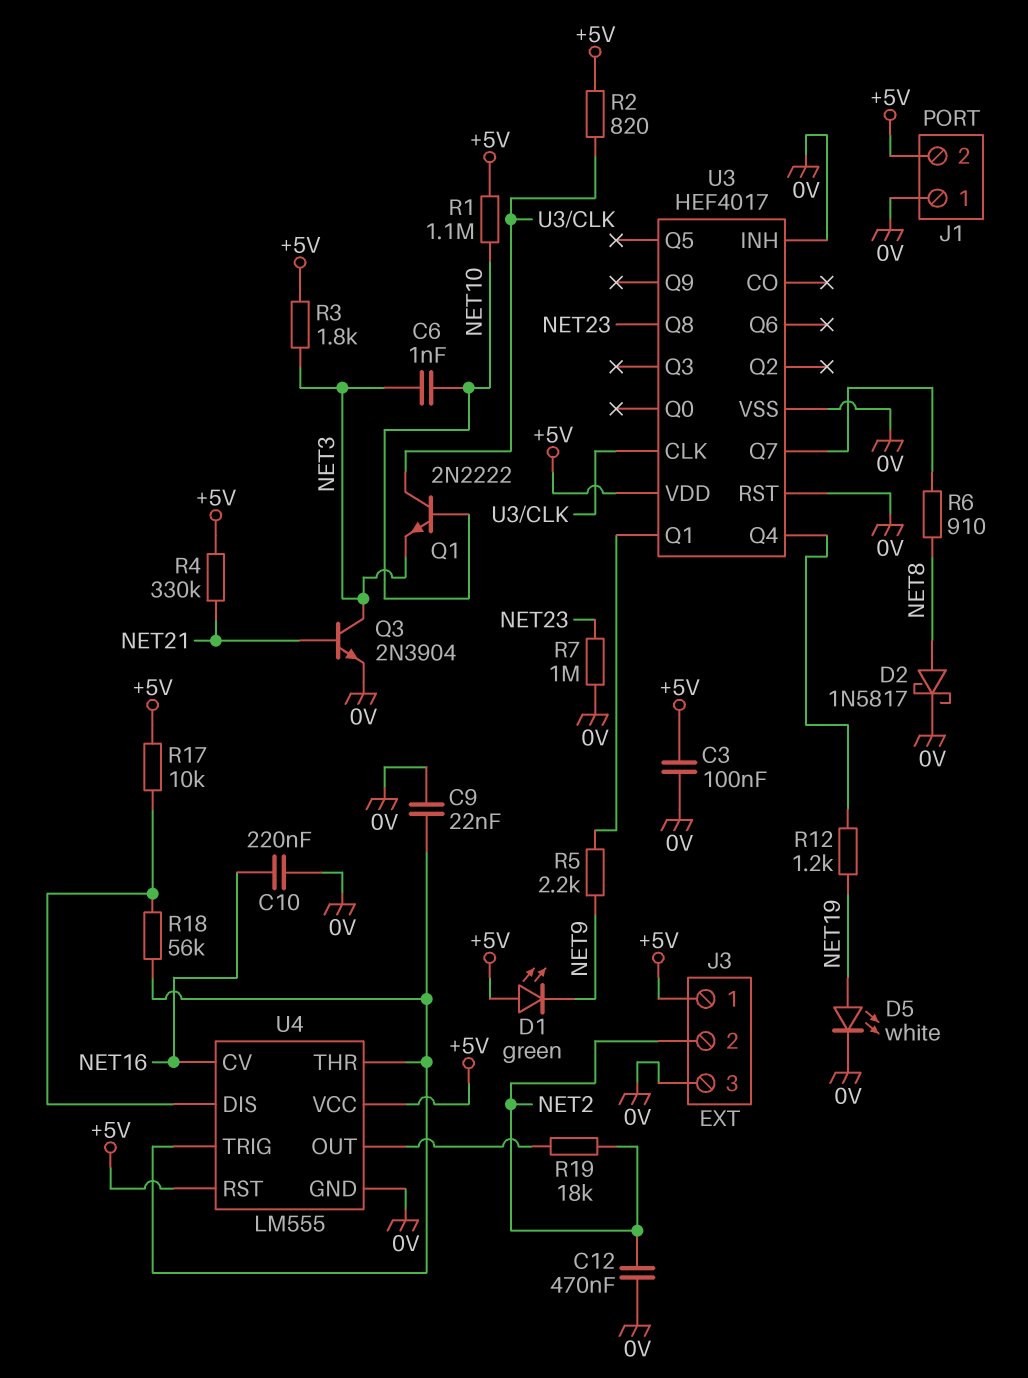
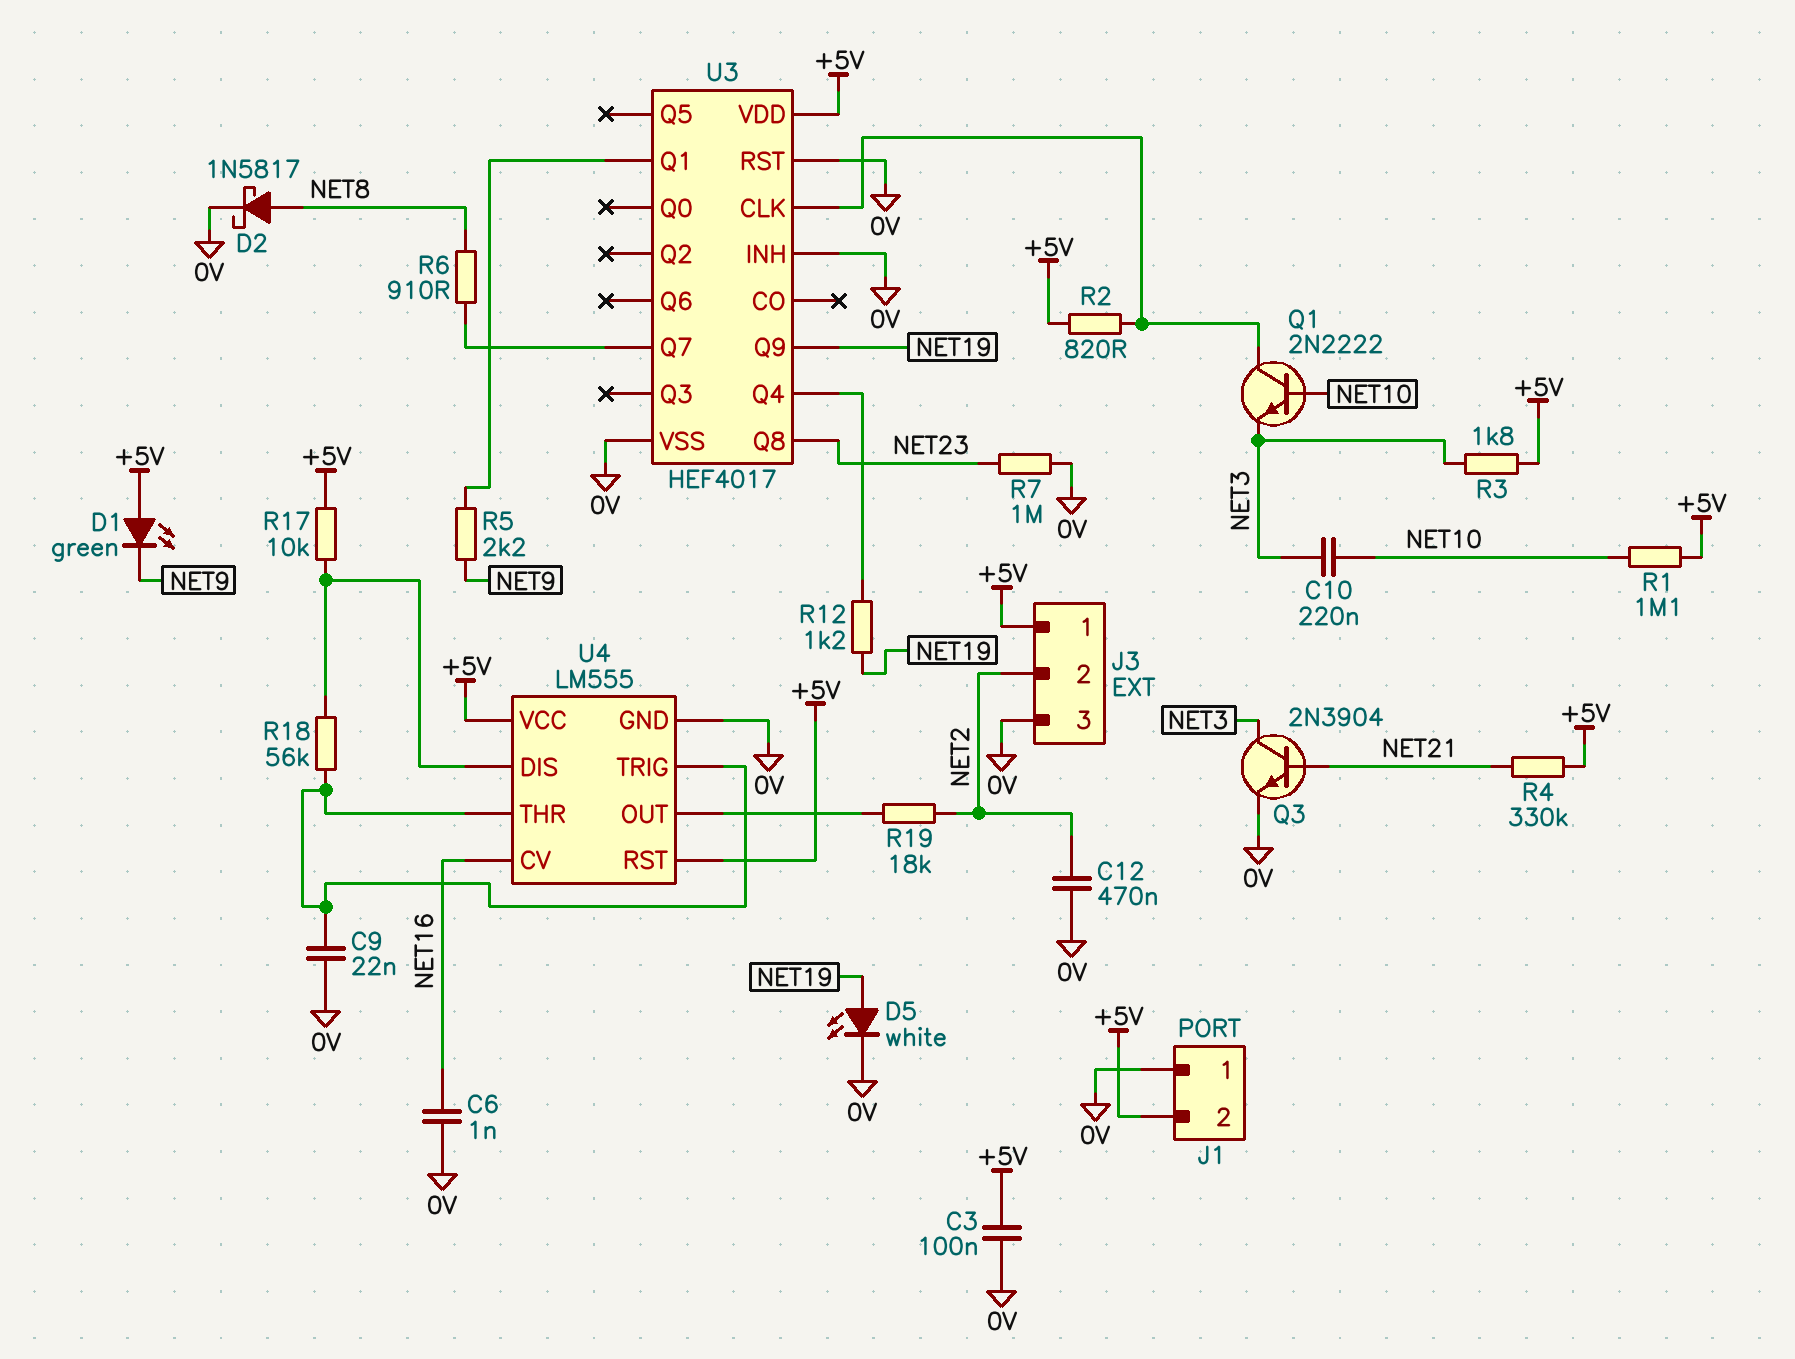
C6: 1nF (NET3, NET10) -> 1nF (0V, NET16)
C10: 220nF (0V, NET16) -> 220nF (NET3, NET10)
U3 pin Q9: none -> NET19

